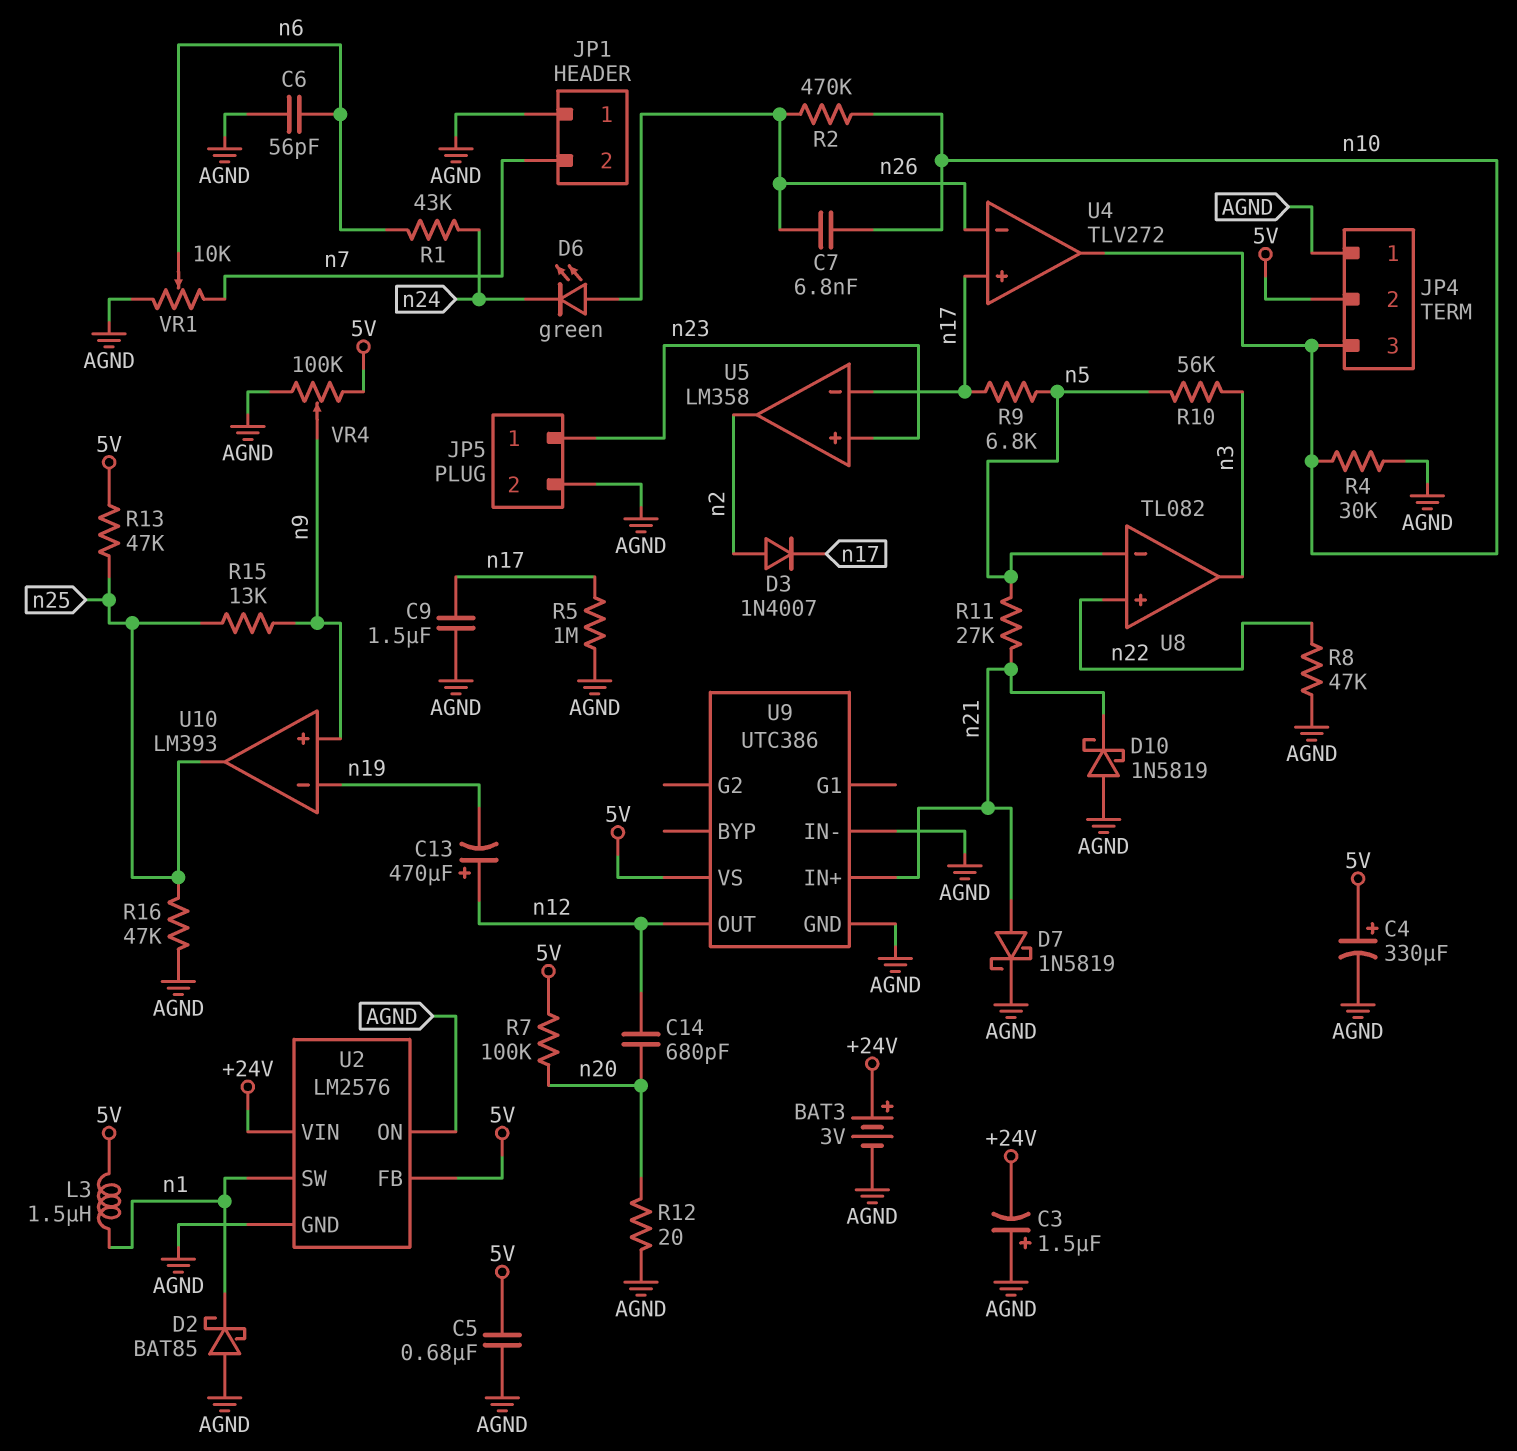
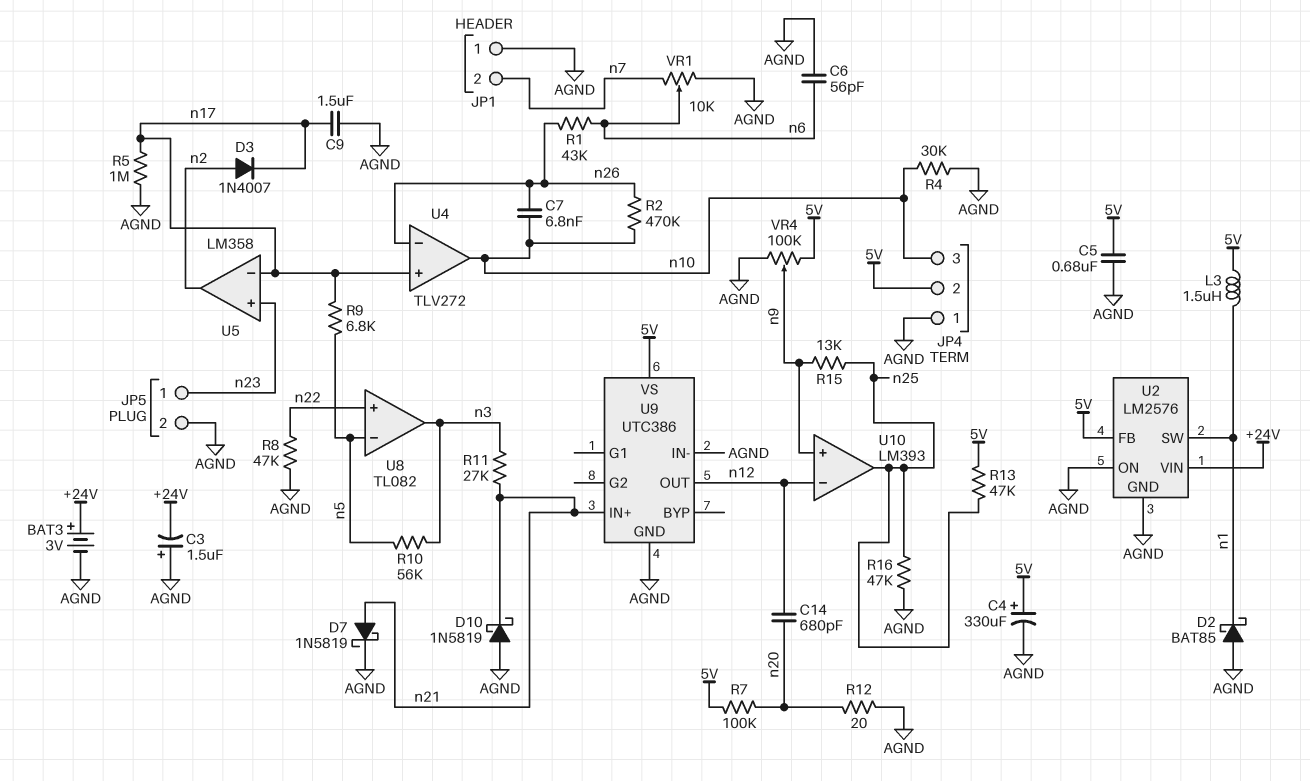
C13: 470uF (plus n12, minus n19) -> none
D6: LED green (A n26, K n24) -> none
R1: 43k (n6, n24) -> 43k (n6, n26)
R11: 27k (n5, n21) -> 27k (n3, n21)
U10 pin in-: n19 -> n12

